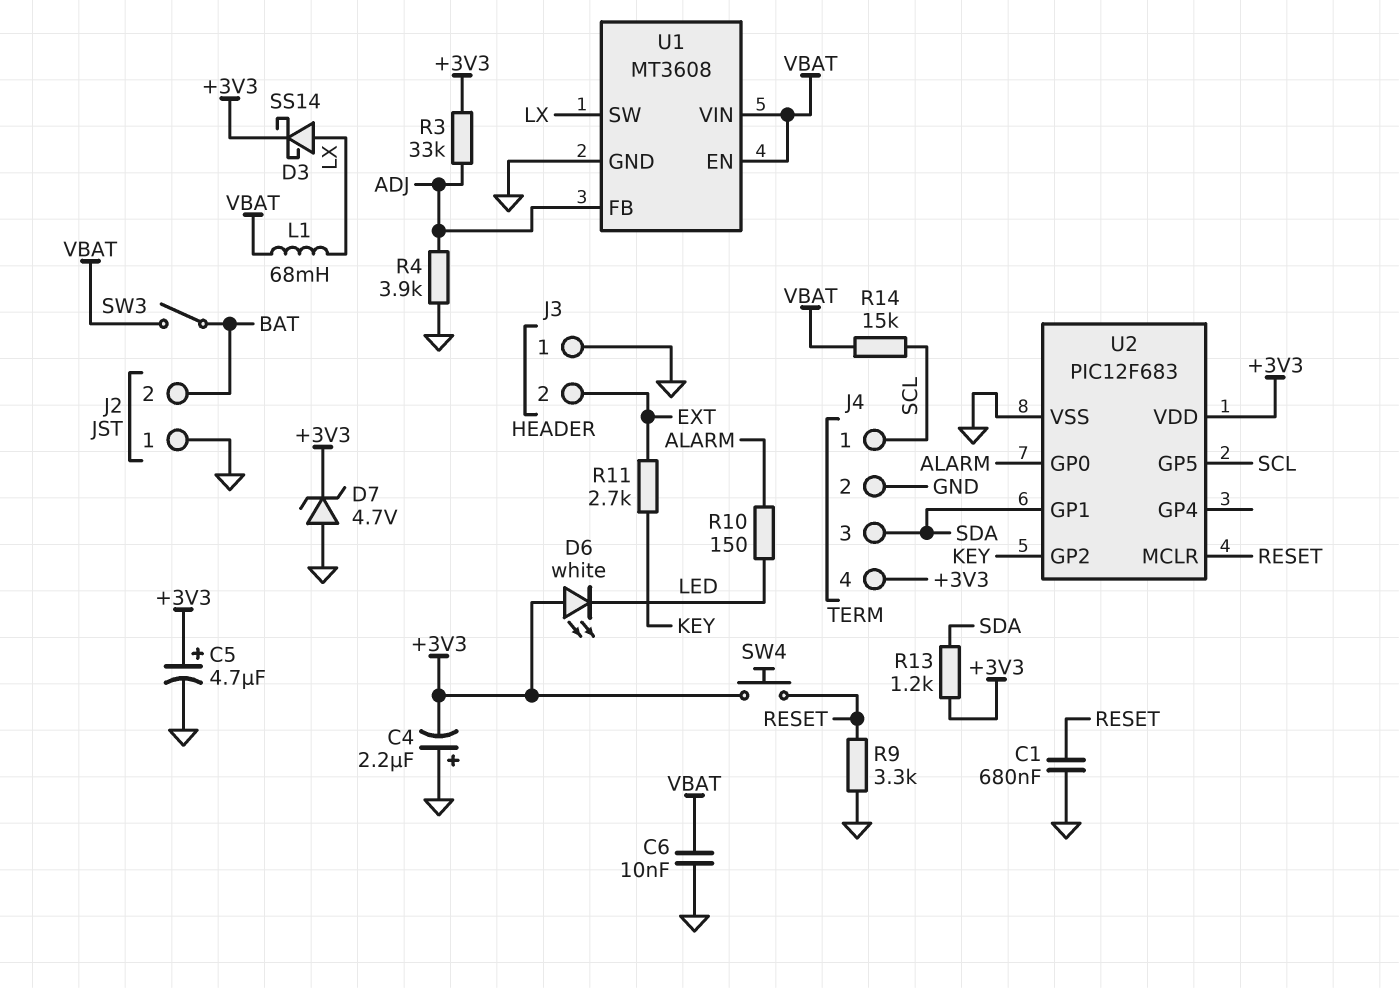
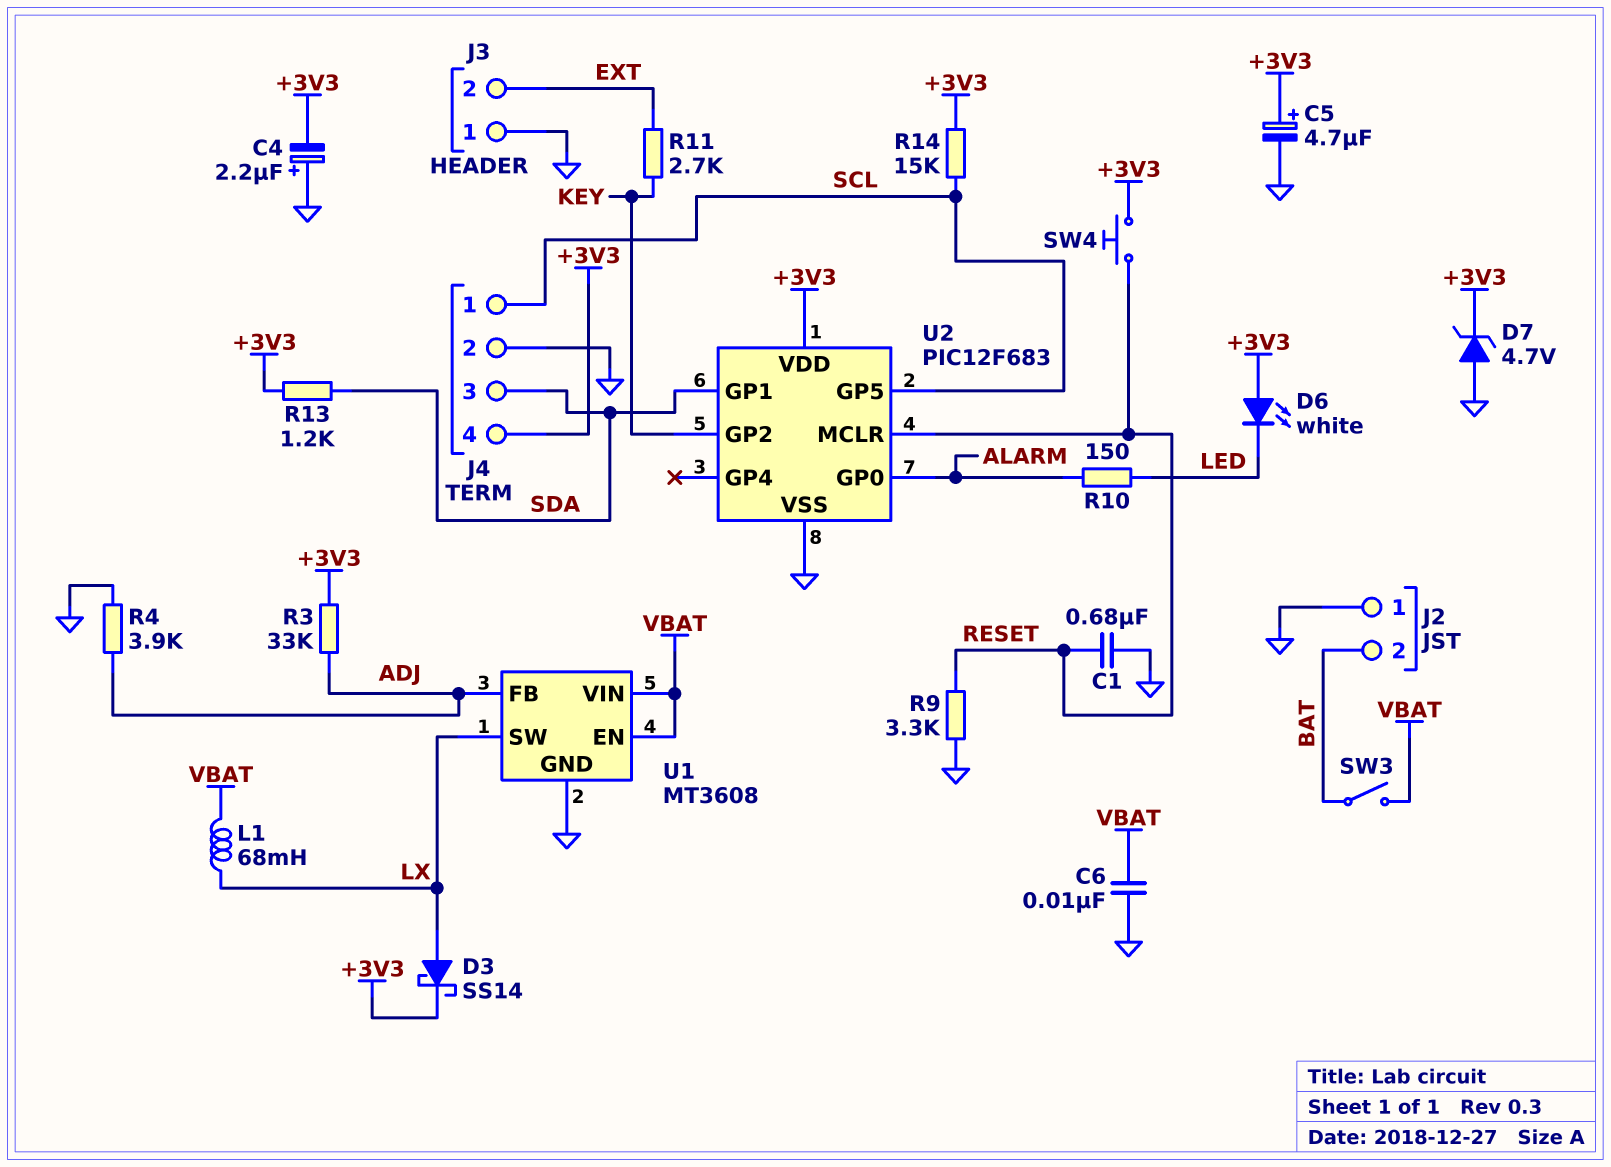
R14: 15k (SCL, VBAT) -> 15k (+3V3, SCL)

